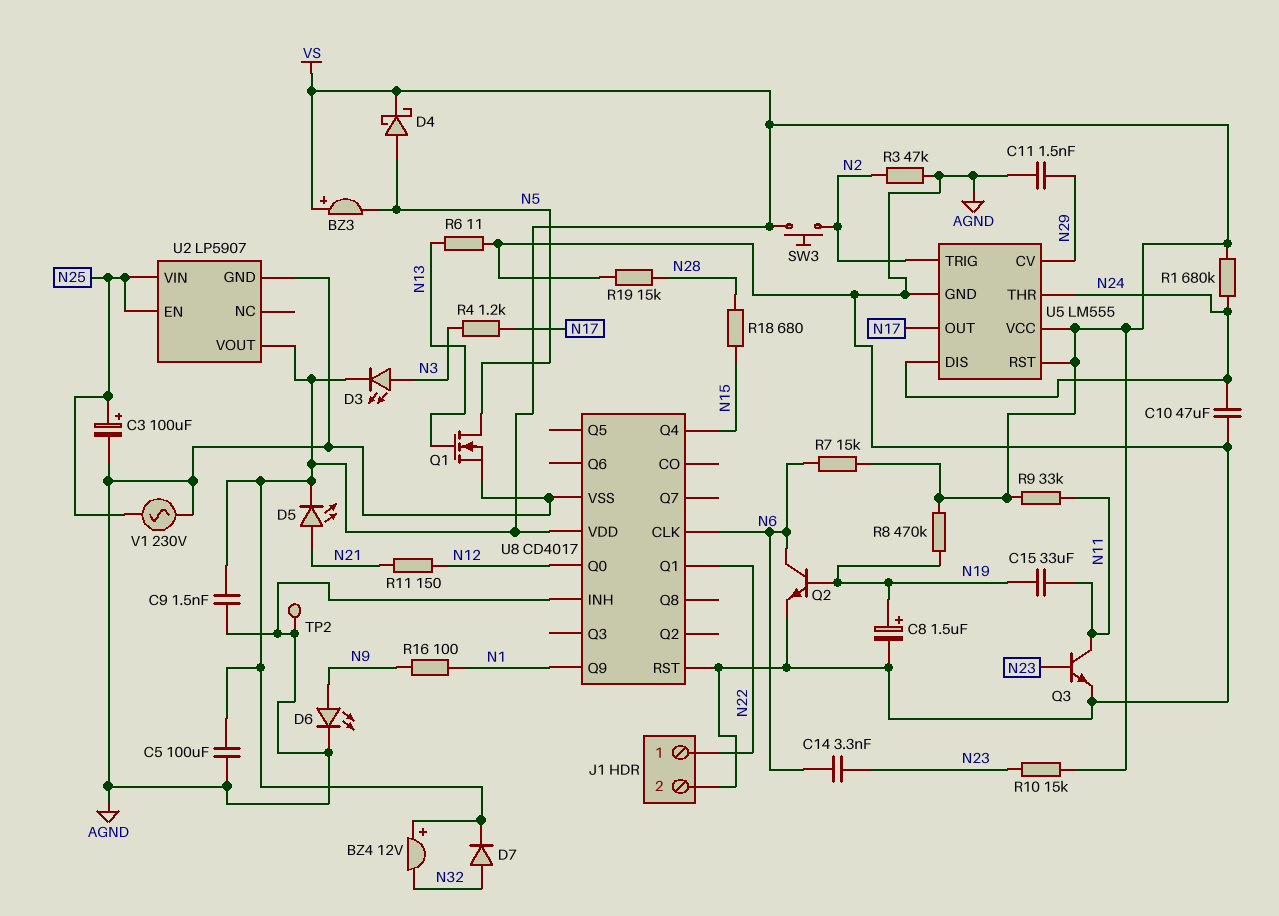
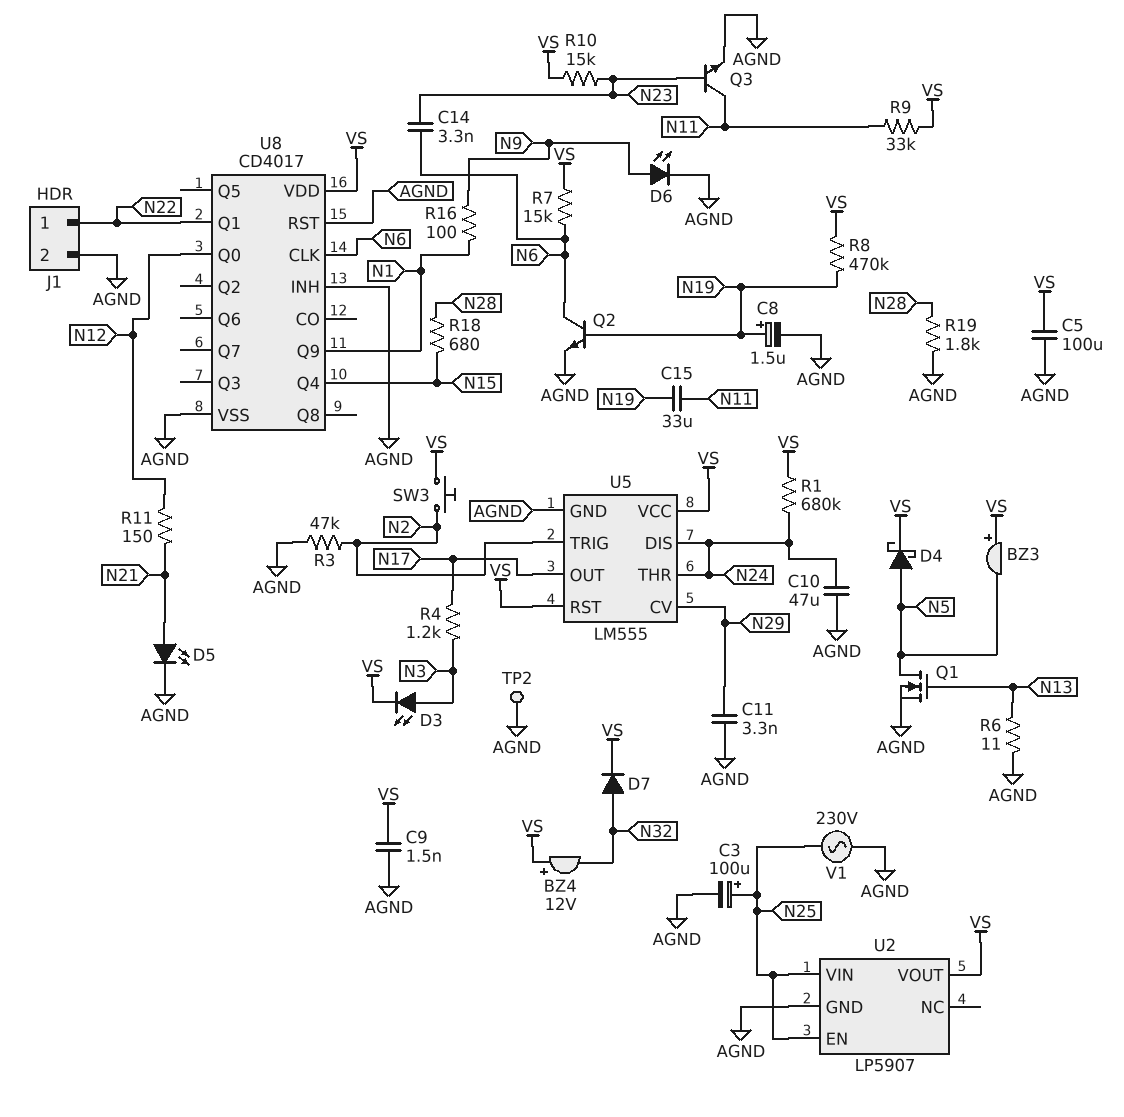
C11: 1.5nF (AGND, N29) -> 3.3nF (AGND, N29)
D5: LED (A N21, K VS) -> LED (A N21, K AGND)
R19: 15k (AGND, N28) -> 1.8k (AGND, N28)

